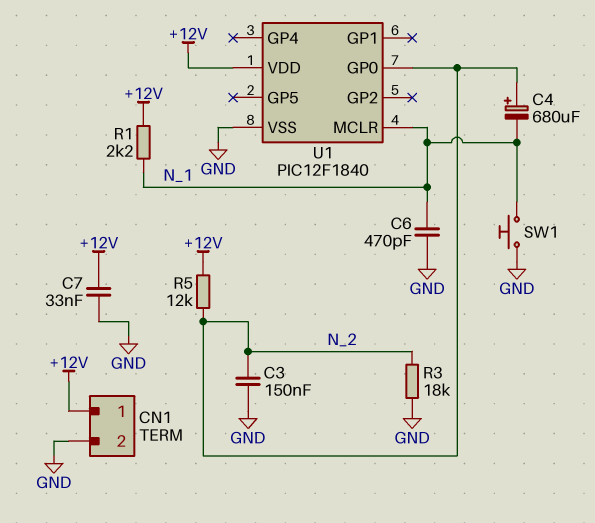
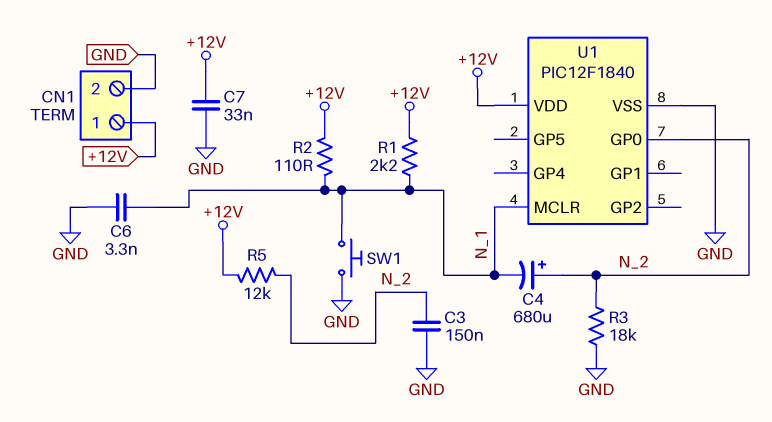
C6: 470pF (GND, N_1) -> 3.3nF (GND, N_1)
R2: none -> 110 (+12V, N_1)

